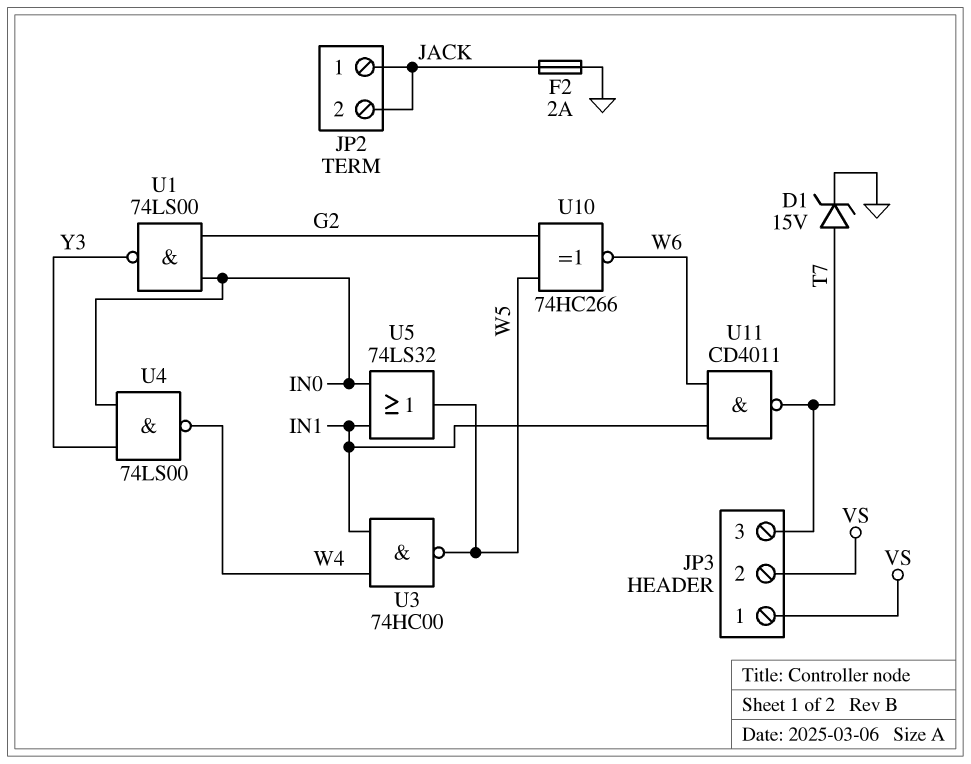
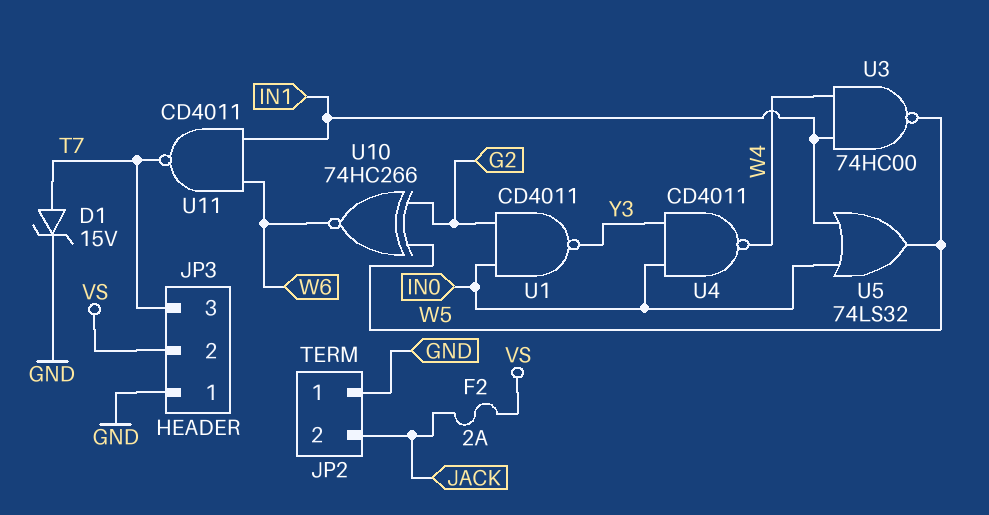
F2: 2A (GND, JACK) -> 2A (JACK, VS)
JP2 pin 1: JACK -> GND
JP3 pin 1: VS -> GND
U1: NAND 74LS00 (in G2, in IN0, out Y3) -> NAND CD4011 (in G2, in IN0, out Y3)
U4: NAND 74LS00 (in IN0, in Y3, out W4) -> NAND CD4011 (in IN0, in Y3, out W4)

